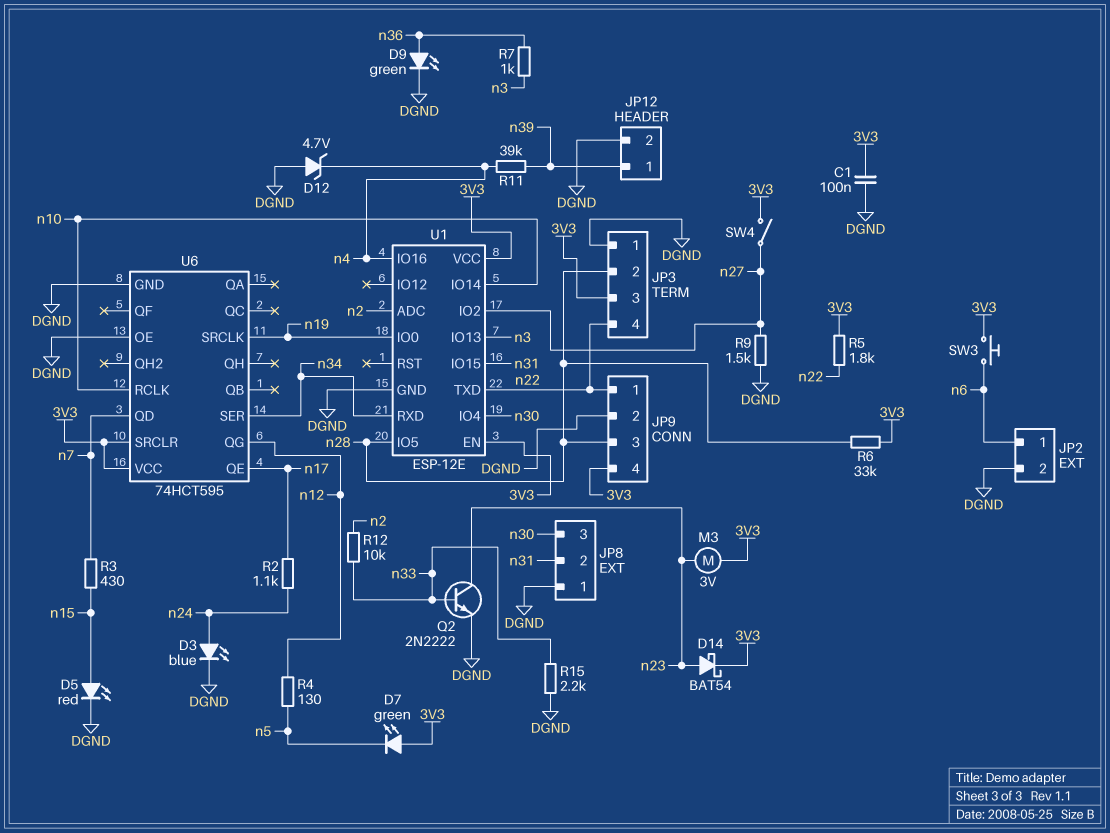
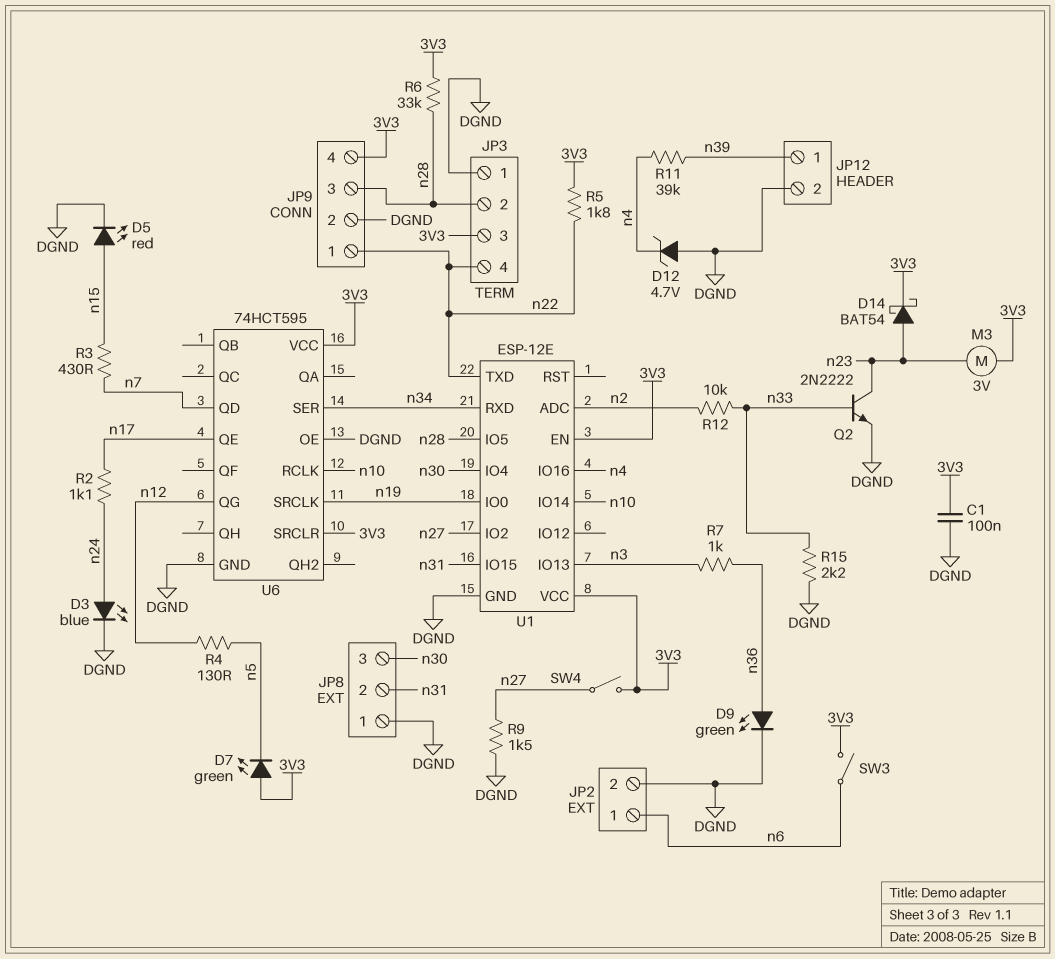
SW3: button (3V3, n6) -> switch (3V3, n6)

